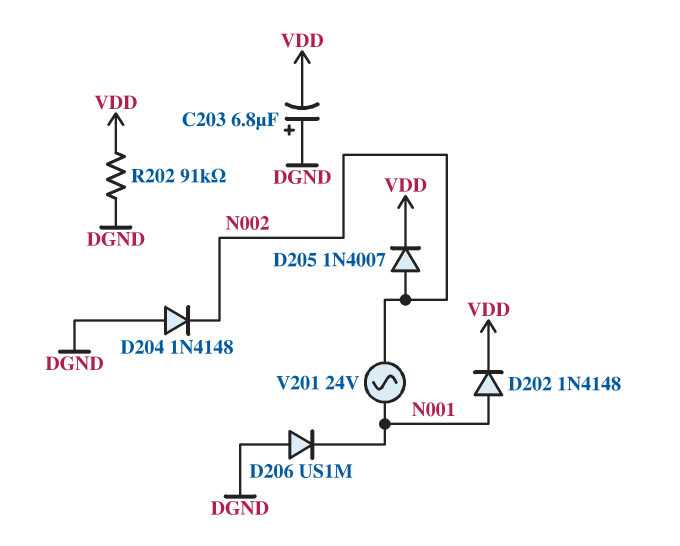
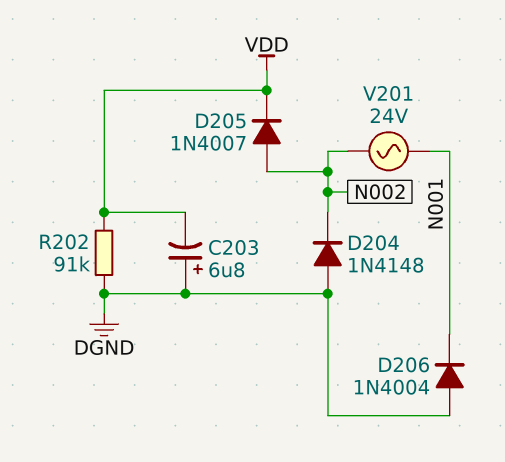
D202: diode 1N4148 (A N001, K VDD) -> none
D206: diode US1M (A DGND, K N001) -> diode 1N4004 (A DGND, K N001)

